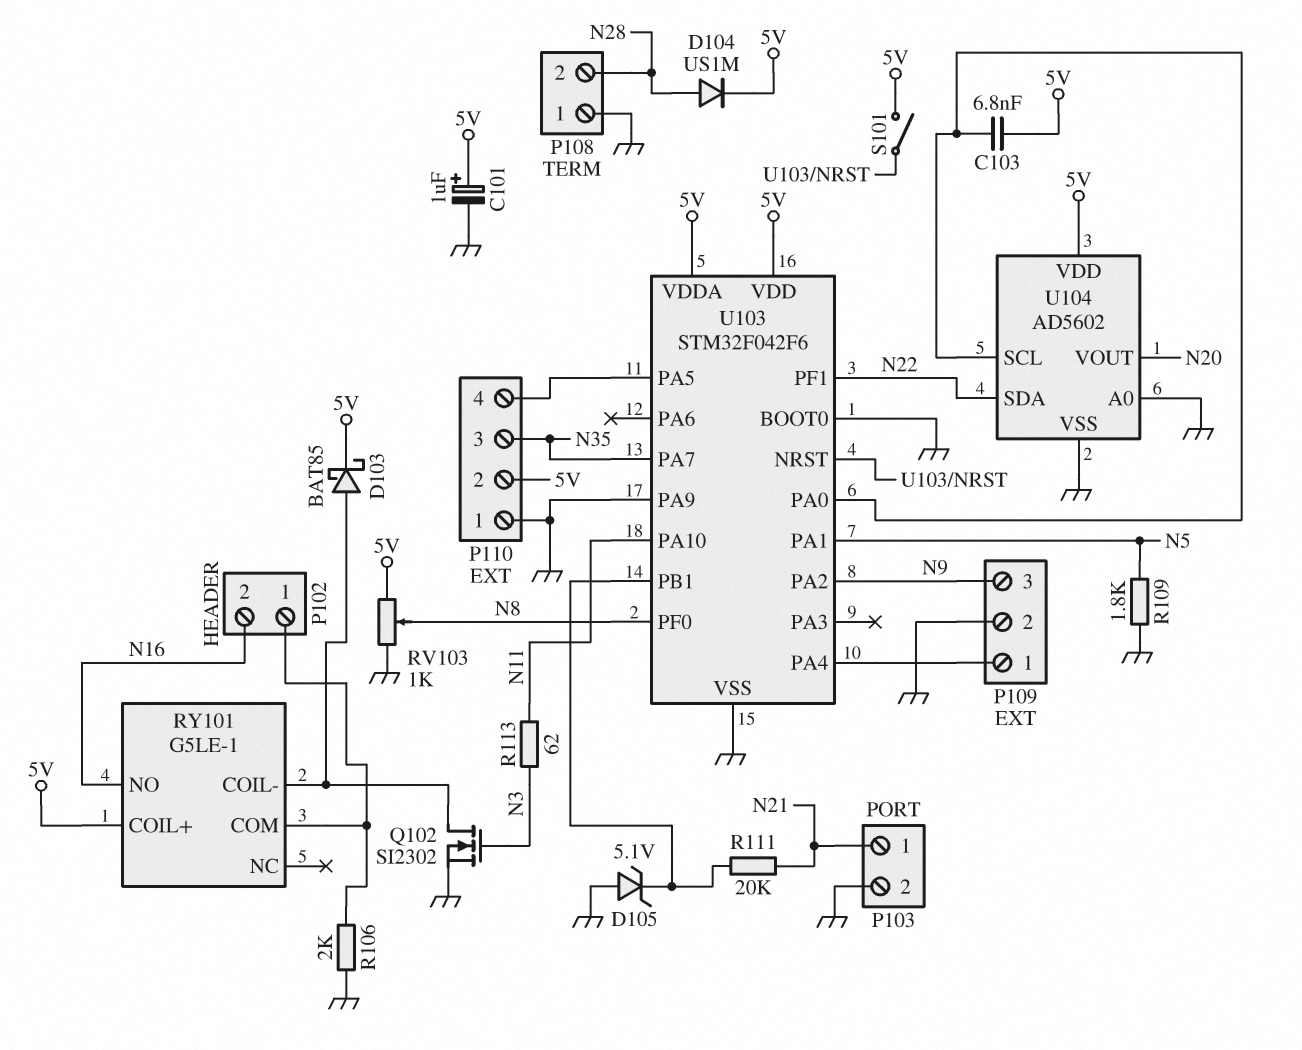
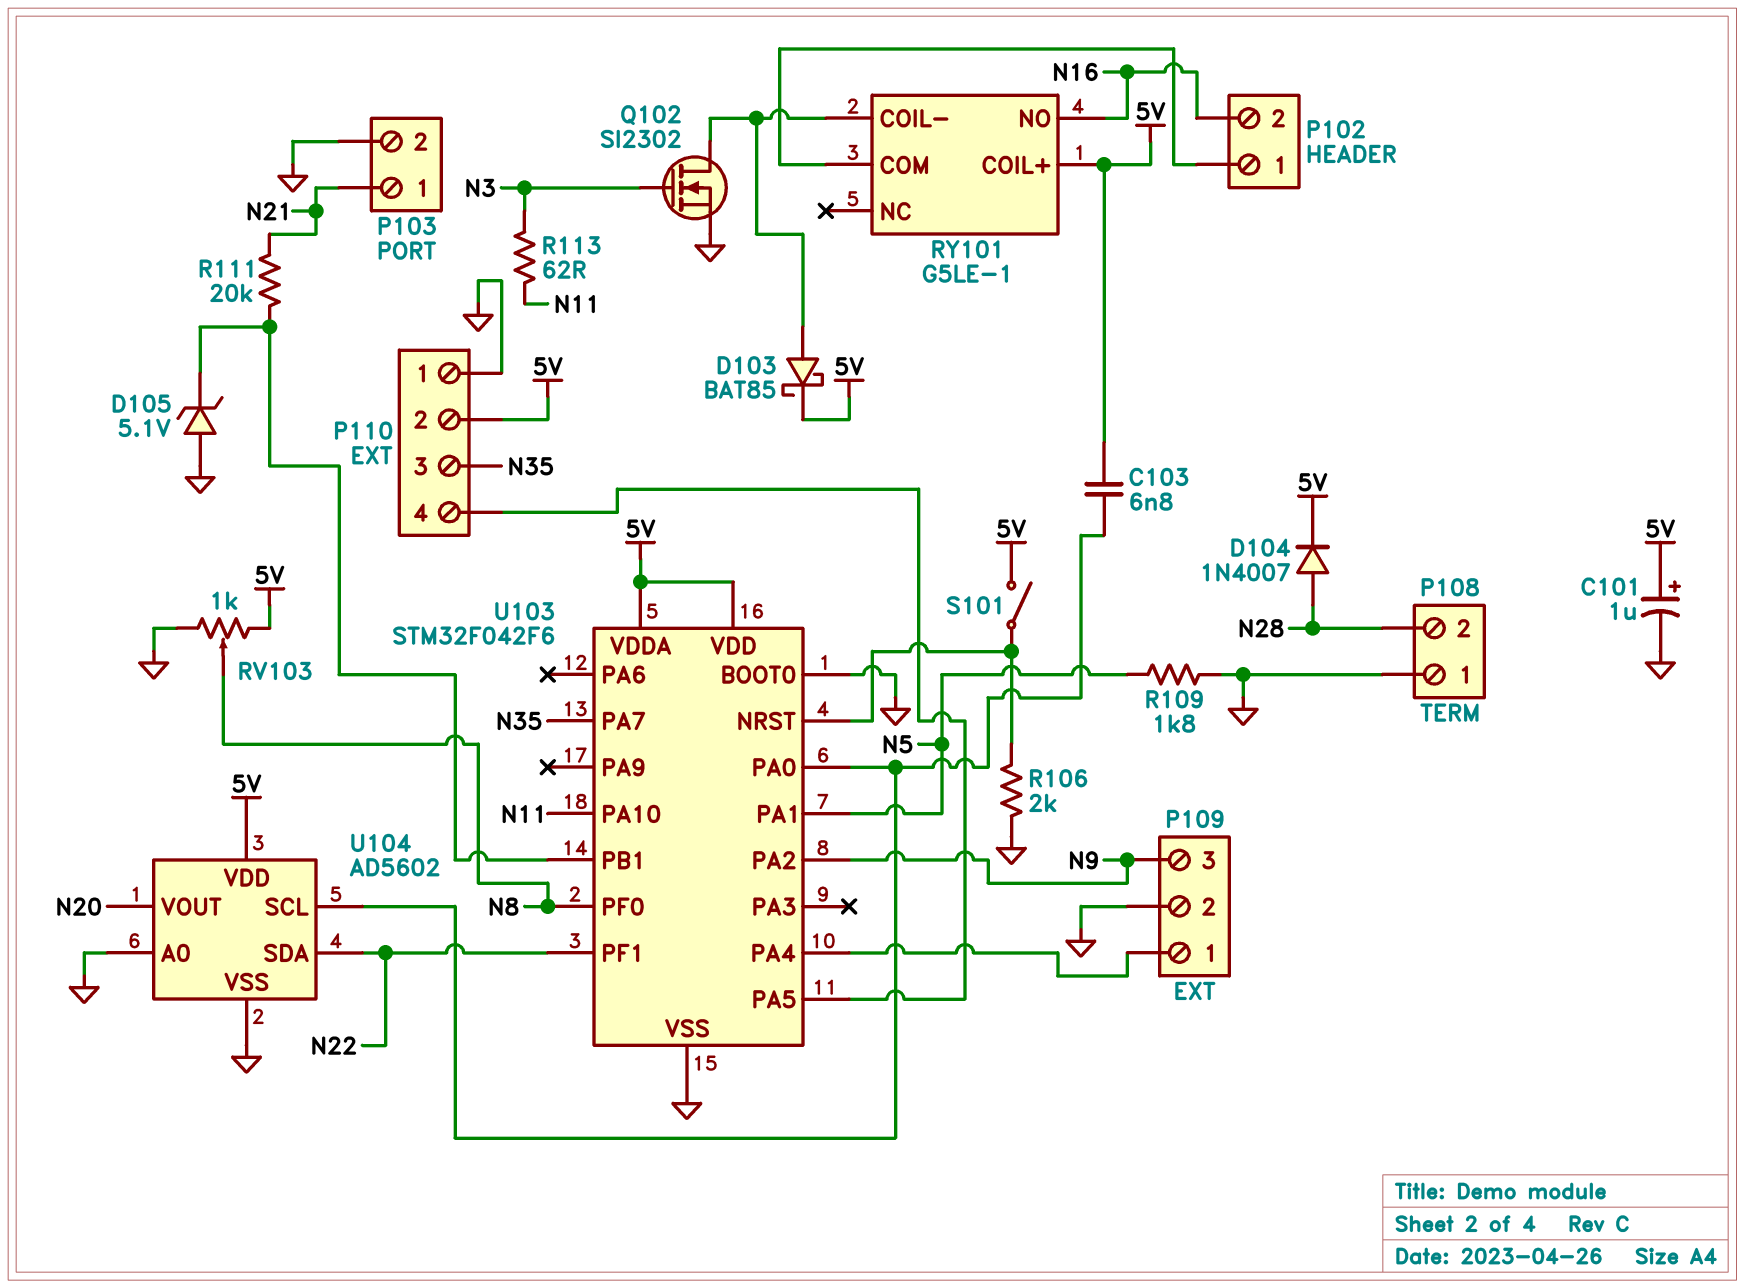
D104: diode US1M (A N28, K 5V) -> diode 1N4007 (A N28, K 5V)
R106: 2k (GND, P102/1) -> 2k (GND, U103/NRST)
U103 pin PA9: GND -> none

